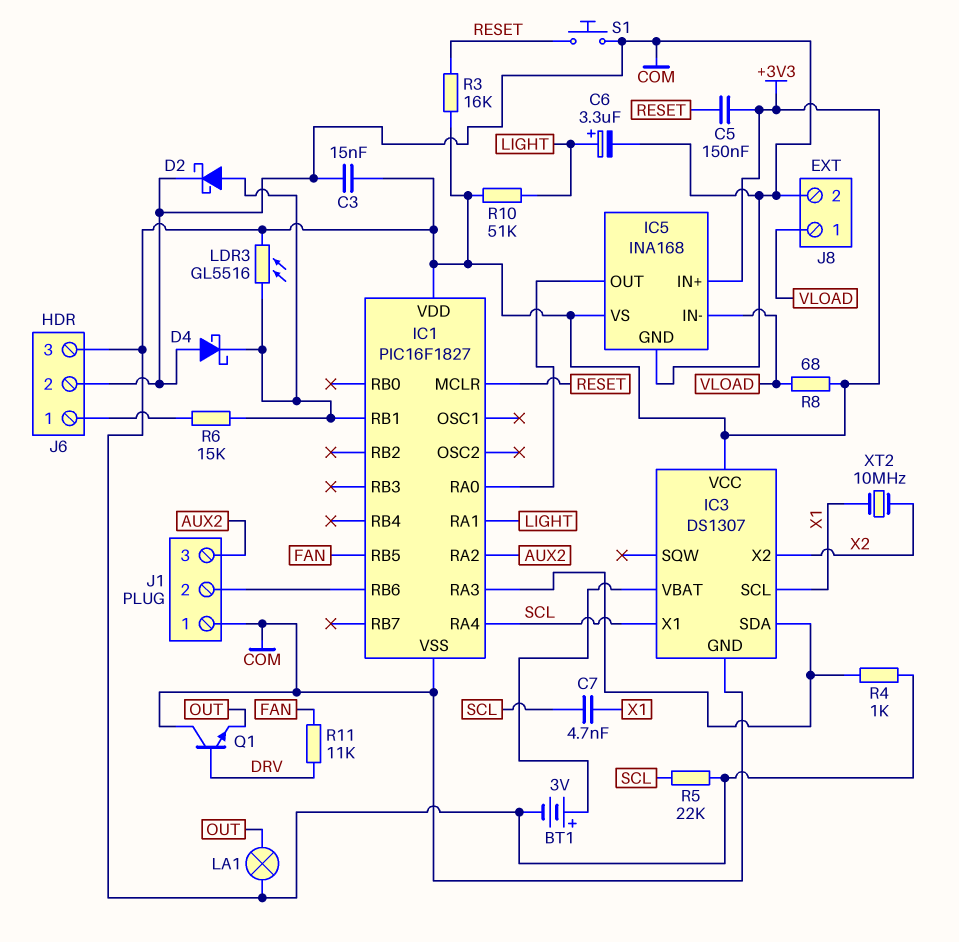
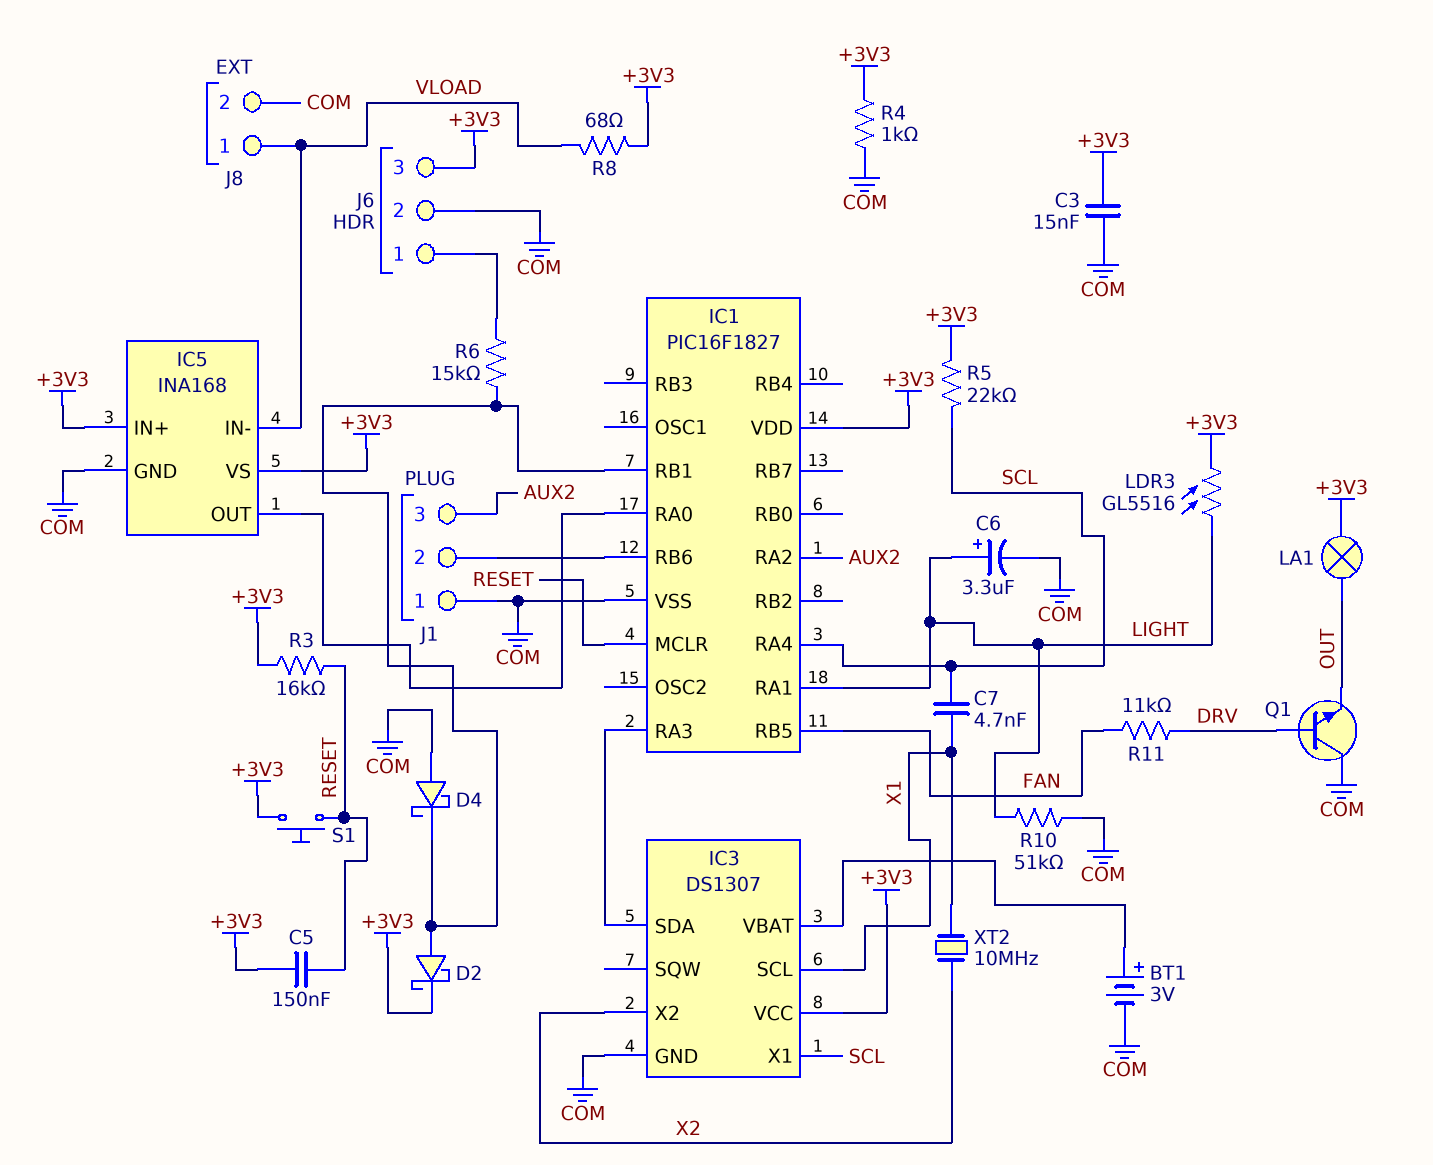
BT1: 3V (plus IC3/VBAT, minus +3V3) -> 3V (plus IC3/VBAT, minus COM)
D2: schottky (A IC1/RB1, K COM) -> schottky (A IC1/RB1, K +3V3)
LDR3: GL5516 (+3V3, IC1/RB1) -> GL5516 (+3V3, LIGHT)
R4: 1k (+3V3, IC1/RA3) -> 1k (+3V3, COM)
R10: 51k (+3V3, LIGHT) -> 51k (COM, LIGHT)
S1: button (COM, RESET) -> button (+3V3, RESET)

